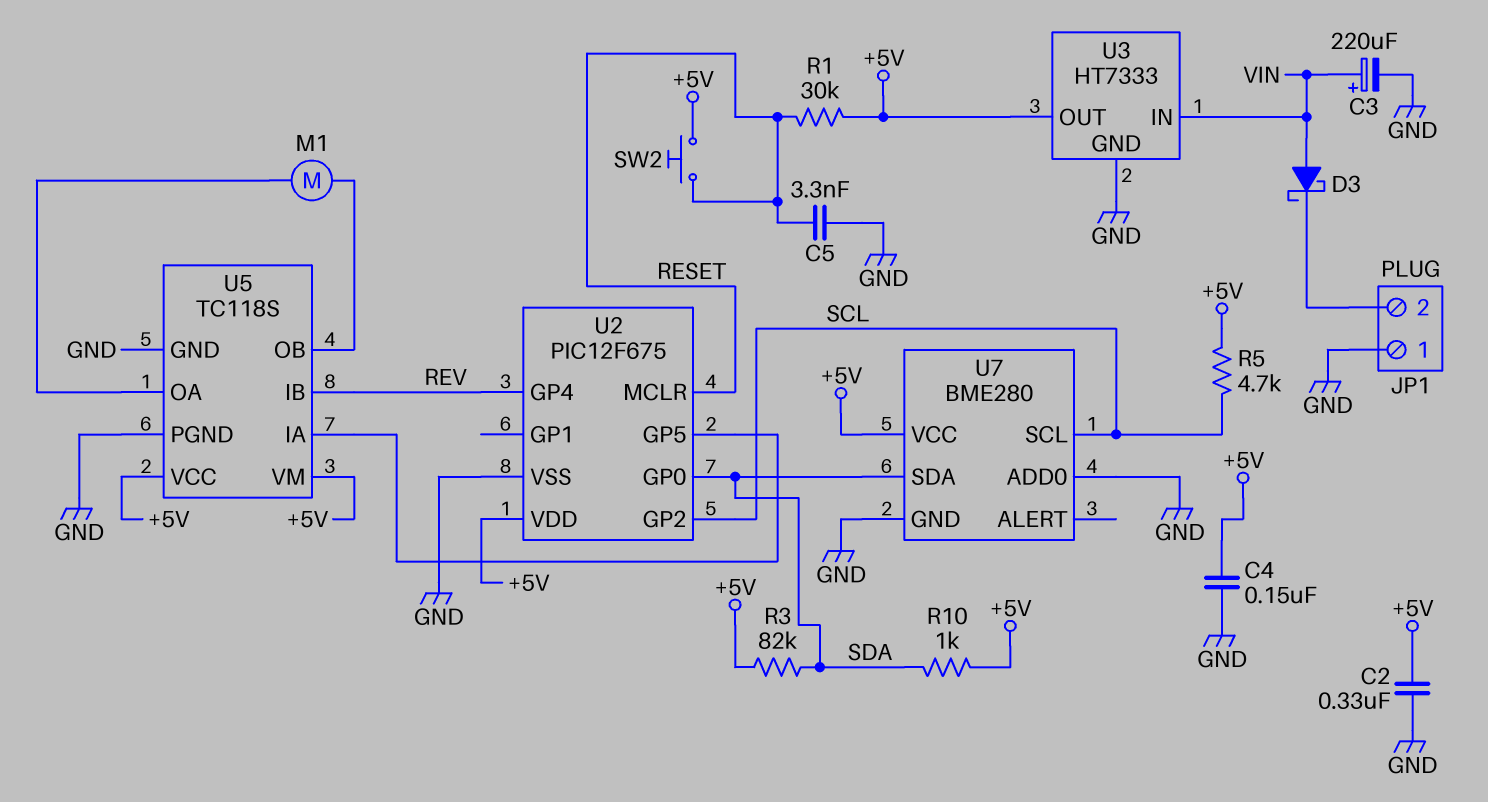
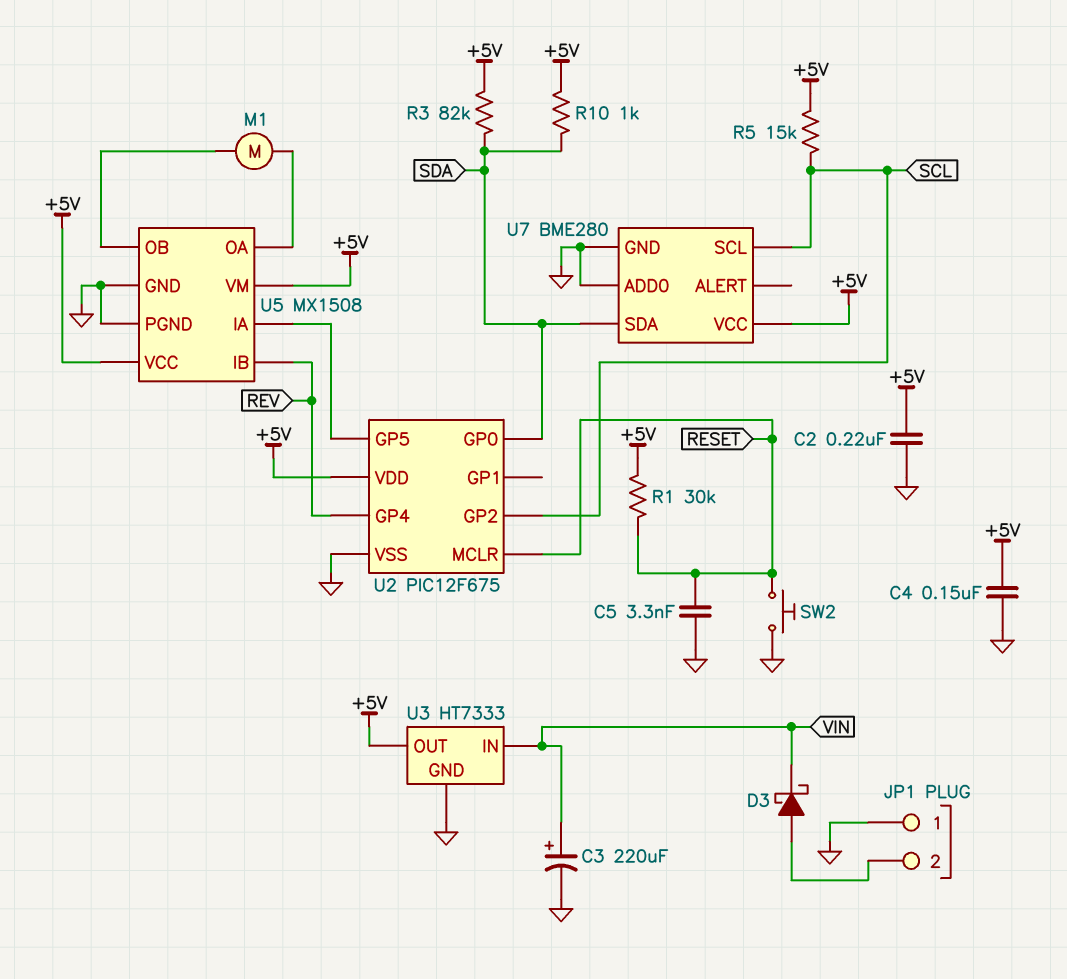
C2: 330nF (+5V, GND) -> 220nF (+5V, GND)
D3: schottky (A VIN, K JP1/2) -> schottky (A JP1/2, K VIN)
R5: 4.7k (+5V, SCL) -> 15k (+5V, SCL)
SW2: button (+5V, RESET) -> button (GND, RESET)
U5: TC118S -> MX1508

